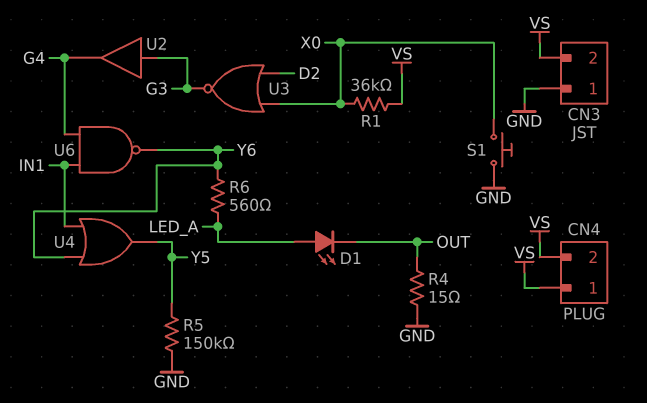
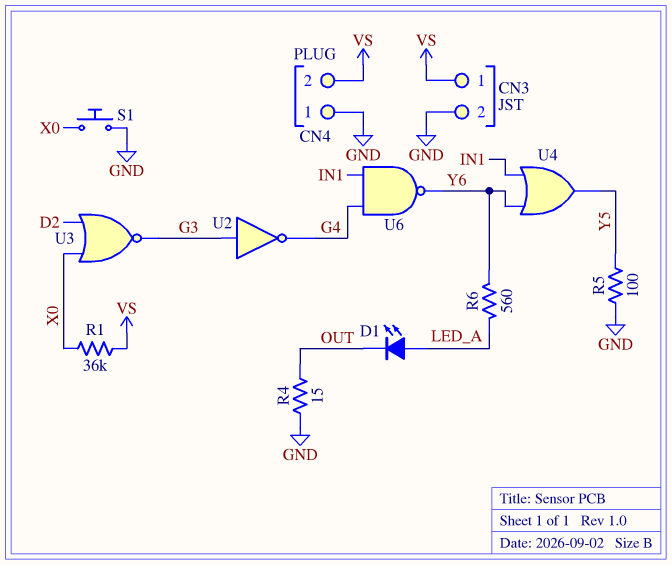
CN3 pin 1: GND -> VS
CN3 pin 2: VS -> GND
CN4 pin 1: VS -> GND
R5: 150k (GND, Y5) -> 100 (GND, Y5)
U2: buffer (in G3, out G4) -> NOT (in G3, out G4)

